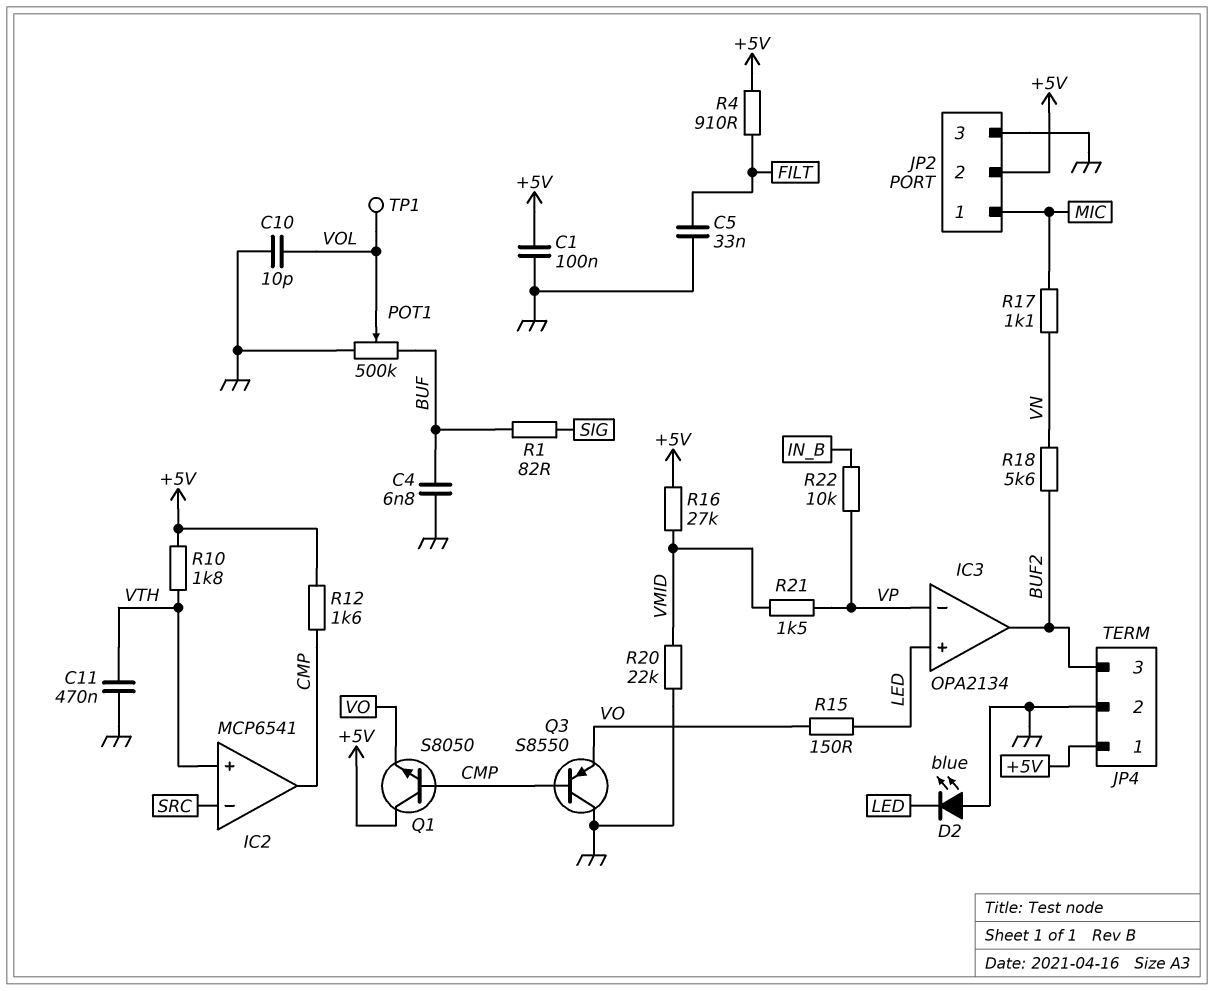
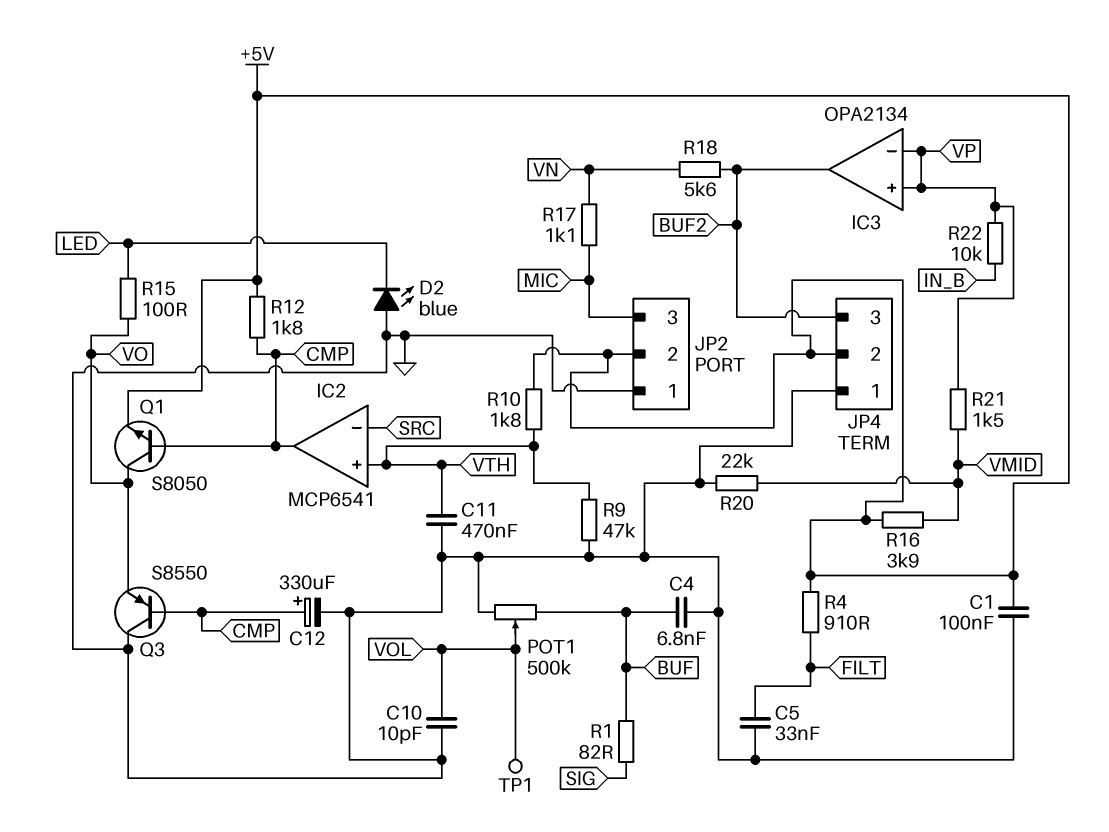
C12: none -> 330uF (plus CMP, minus GND)
IC3 pin in+: LED -> VP
JP2 pin 1: MIC -> GND
JP2 pin 3: GND -> MIC
JP4 pin 1: +5V -> GND
JP4 pin 2: GND -> +5V
Q1: NPN S8050 (B CMP, C +5V, E VO) -> NPN S8050 (B CMP, C VO, E +5V)
R9: none -> 47k (GND, VTH)
R12: 1.6k (+5V, CMP) -> 1.8k (+5V, CMP)
R15: 150 (LED, VO) -> 100 (LED, VO)
R16: 27k (+5V, VMID) -> 3.9k (+5V, VMID)

